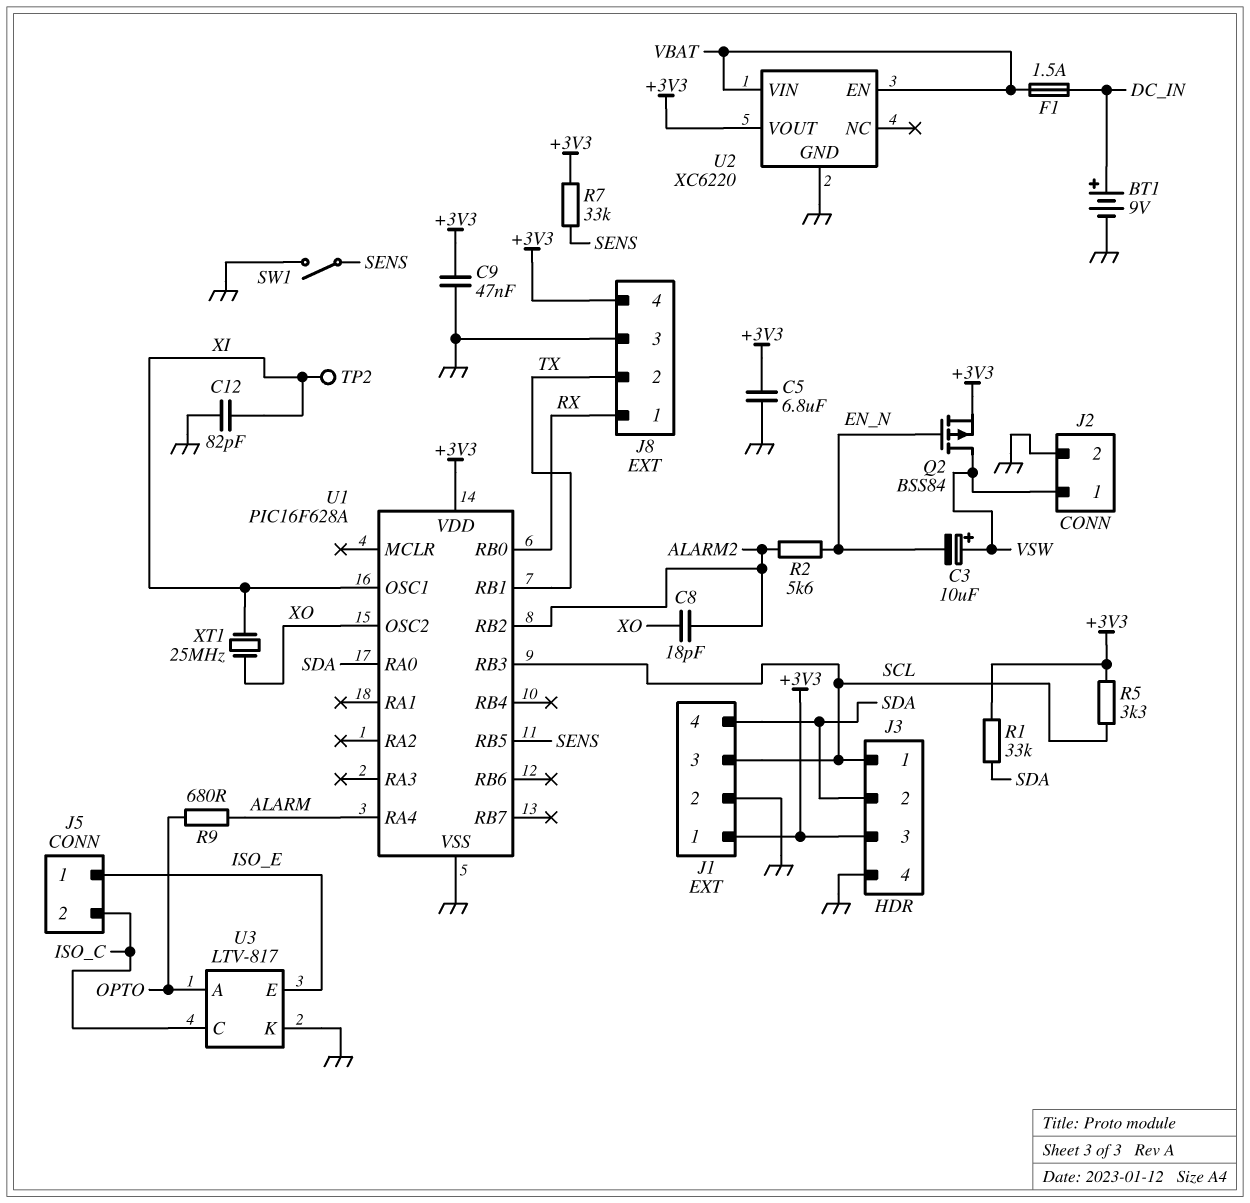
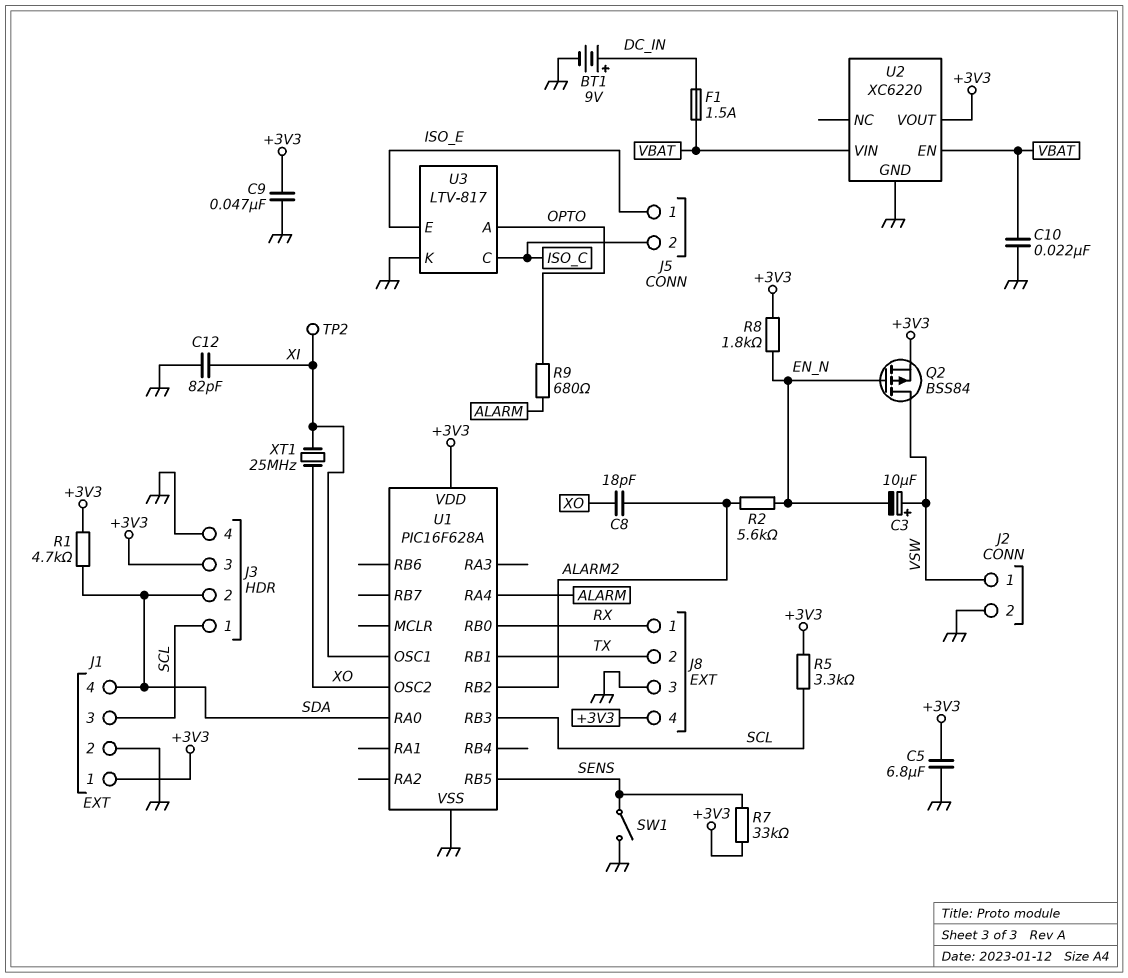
C10: none -> 22nF (GND, VBAT)
R1: 33k (+3V3, SDA) -> 4.7k (+3V3, SDA)
R8: none -> 1.8k (+3V3, EN_N)

